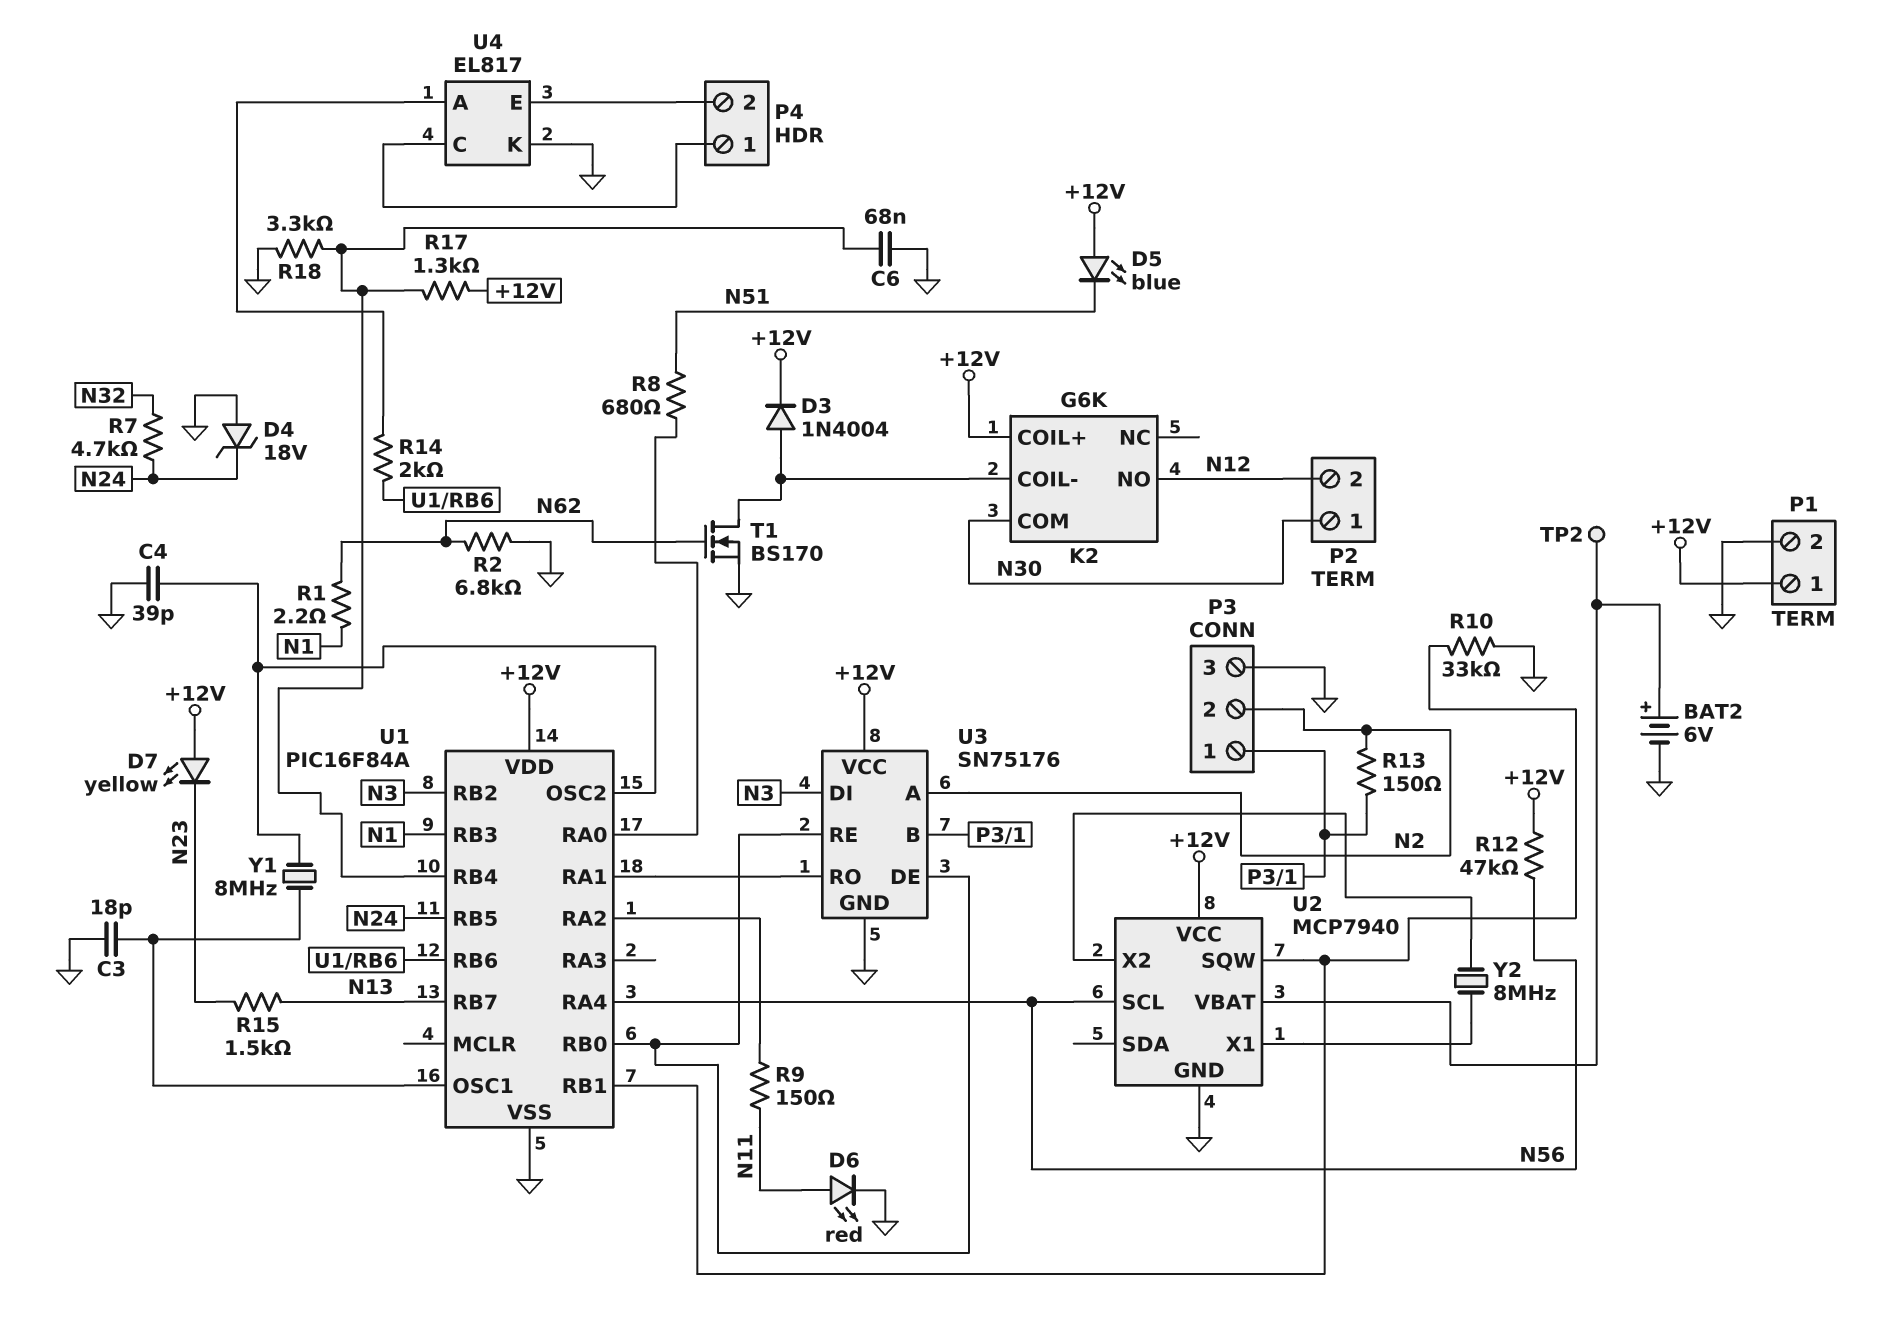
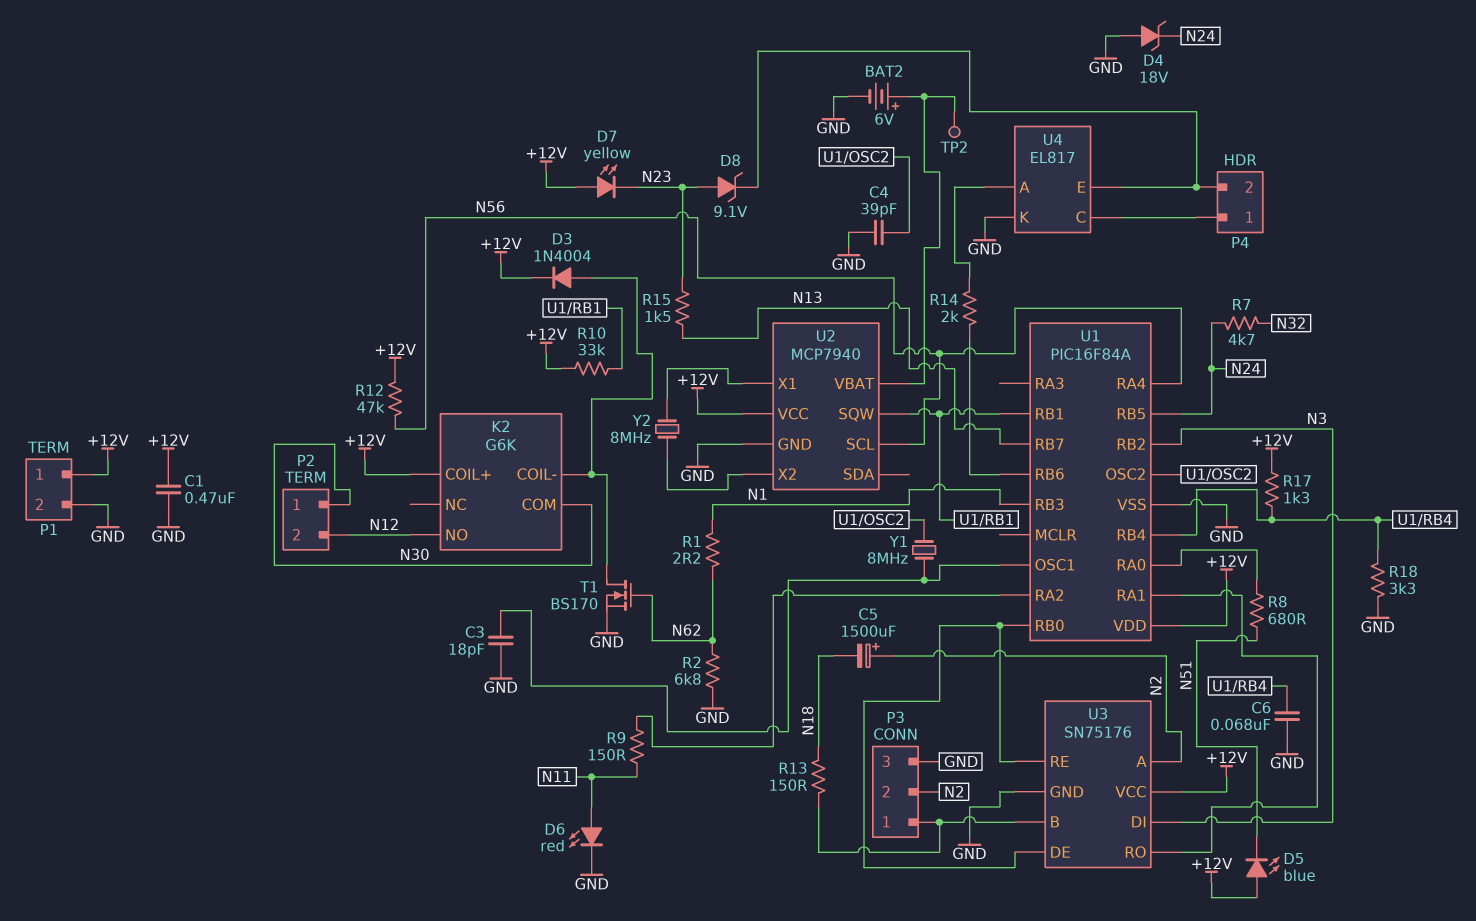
C1: none -> 470nF (+12V, GND)
C5: none -> 1500uF (plus N2, minus N18)
D8: none -> zener 9.1V (A N23, K P4/2)
R10: 33k (GND, U1/RB1) -> 33k (+12V, U1/RB1)
R13: 150 (N2, P3/1) -> 150 (N18, P3/1)

